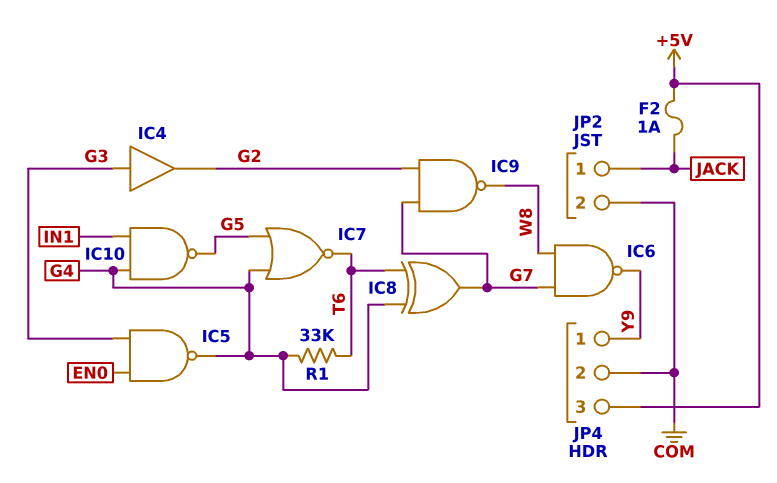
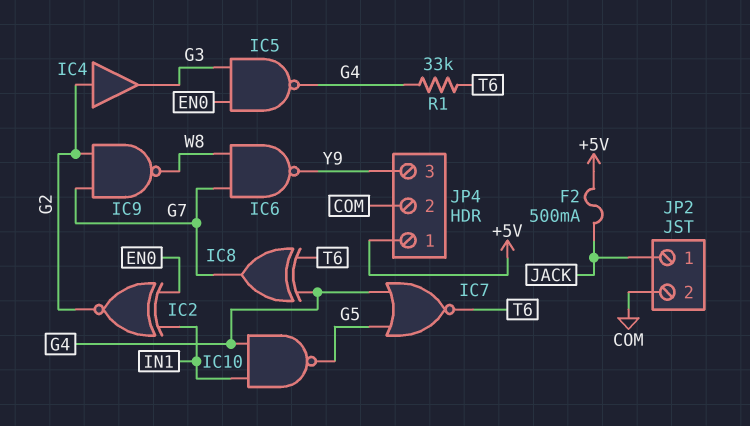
F2: 1A (+5V, JACK) -> 500mA (+5V, JACK)
IC2: none -> XNOR (in EN0, in IN1, out G2)
IC4: buffer (in G3, out G2) -> buffer (in G2, out G3)
JP4 pin 1: Y9 -> +5V
JP4 pin 3: +5V -> Y9

